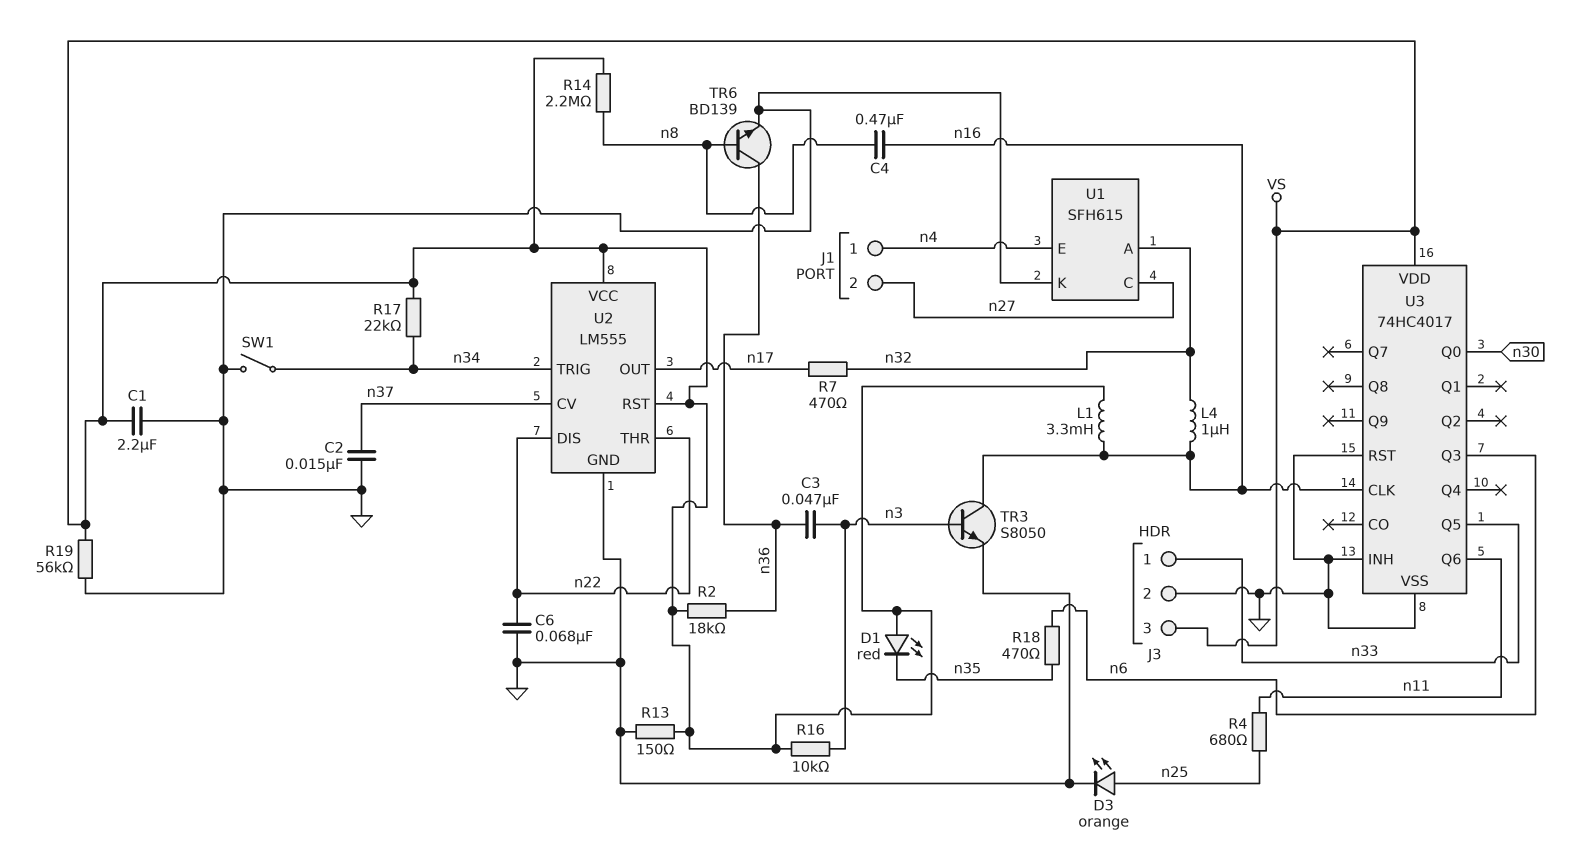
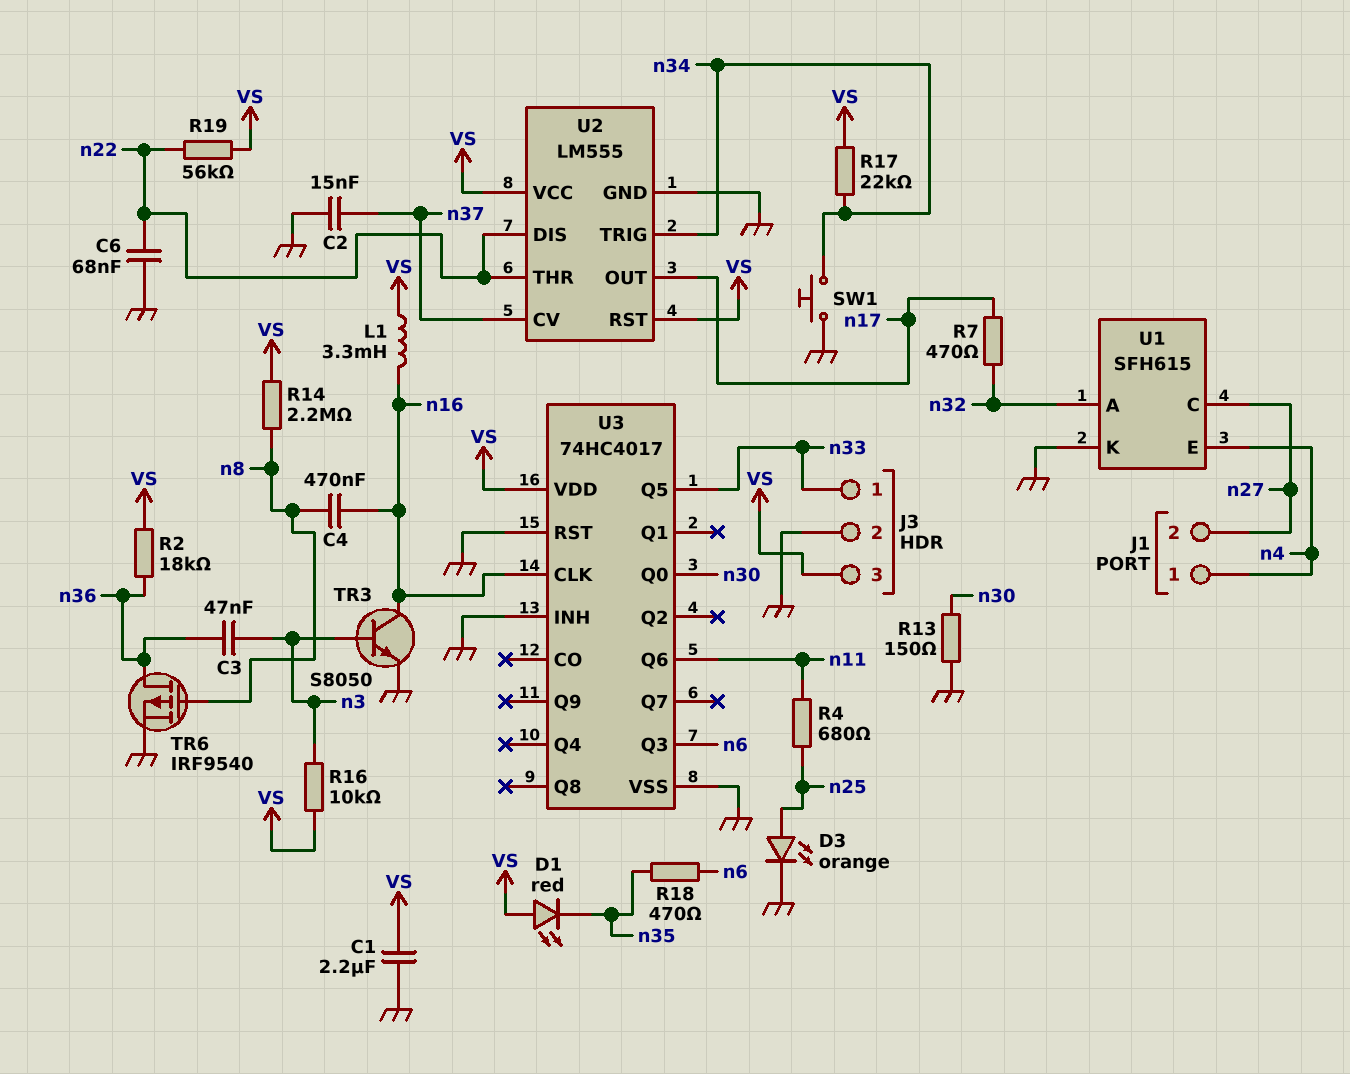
L4: 1uH (n16, n32) -> none
R13: 150 (GND, VS) -> 150 (GND, n30)
R19: 56k (GND, VS) -> 56k (VS, n22)
SW1: switch (GND, n34) -> button (GND, n34)
TR6: NPN BD139 (B n8, C n36, E GND) -> PMOS IRF9540 (G n8, D n36, S GND)

